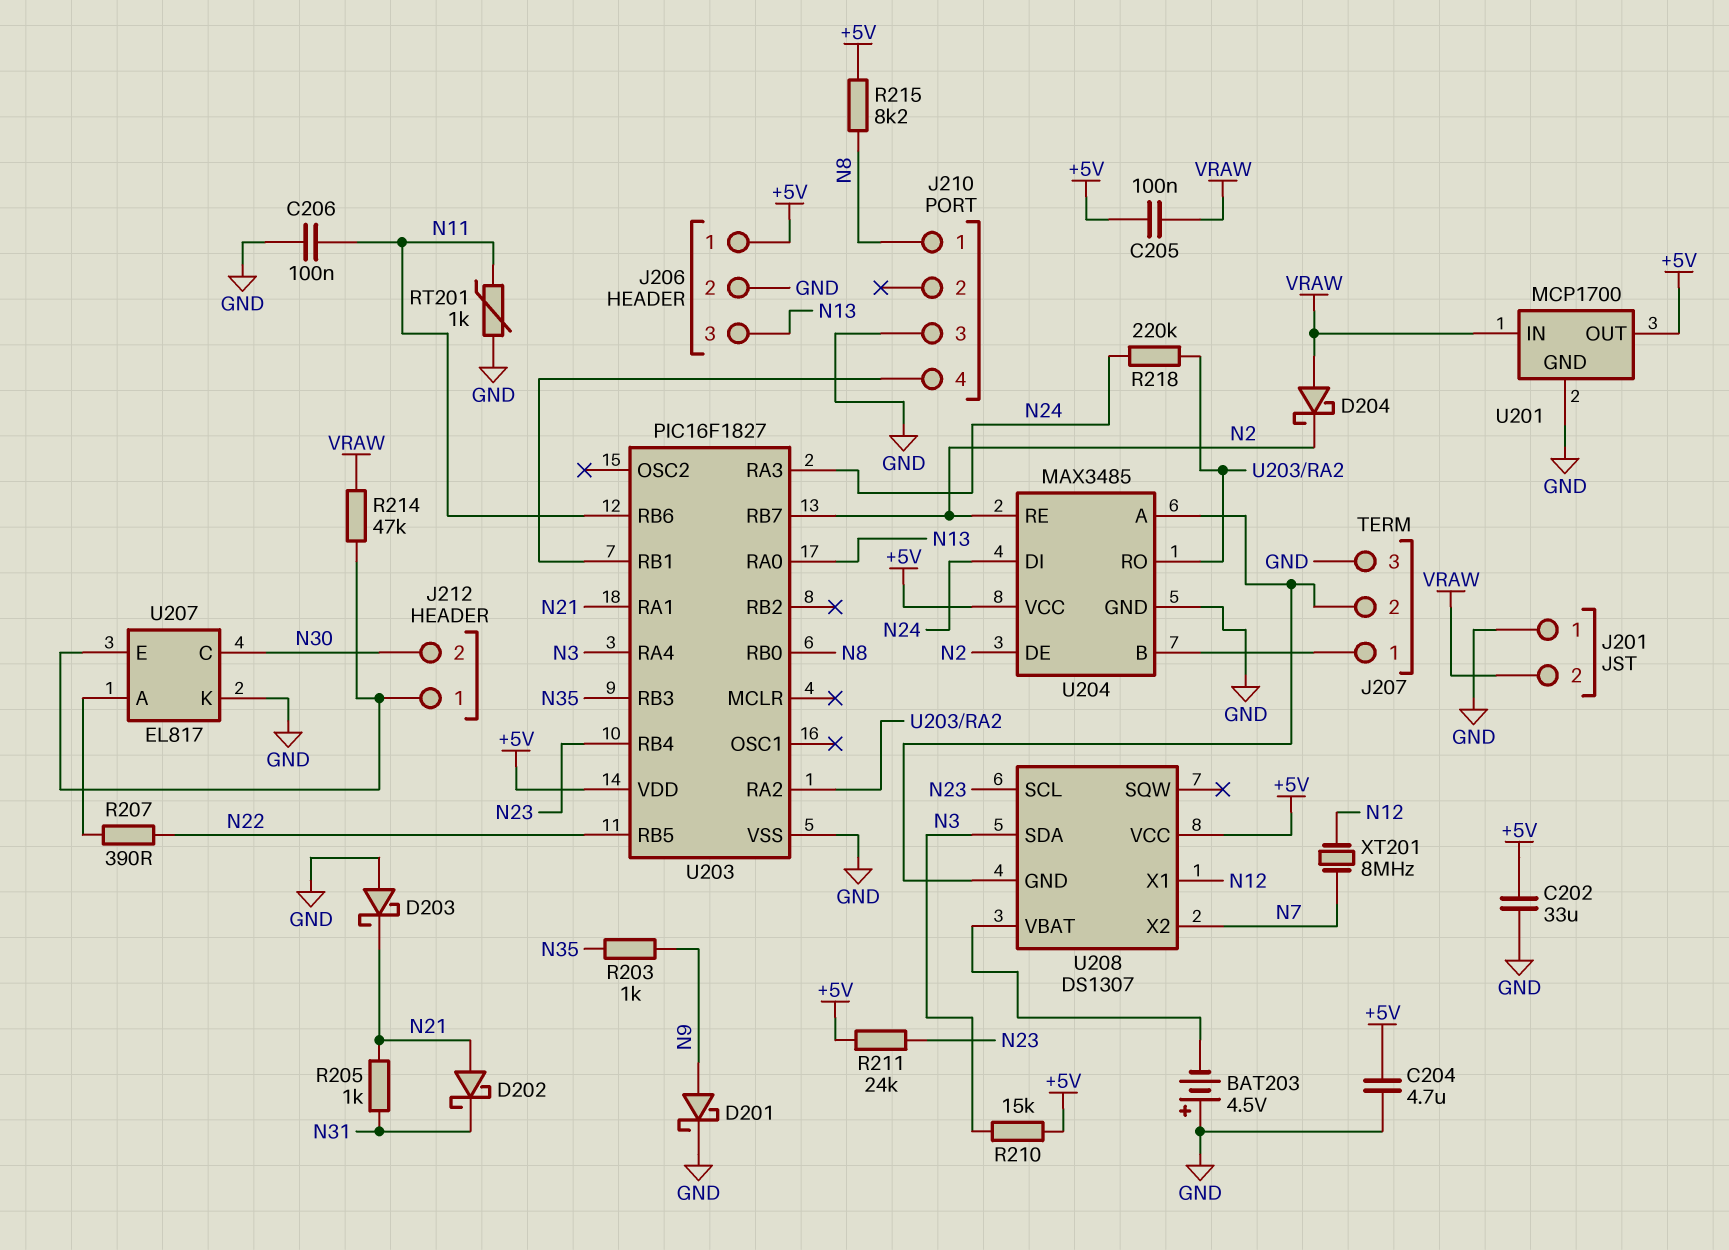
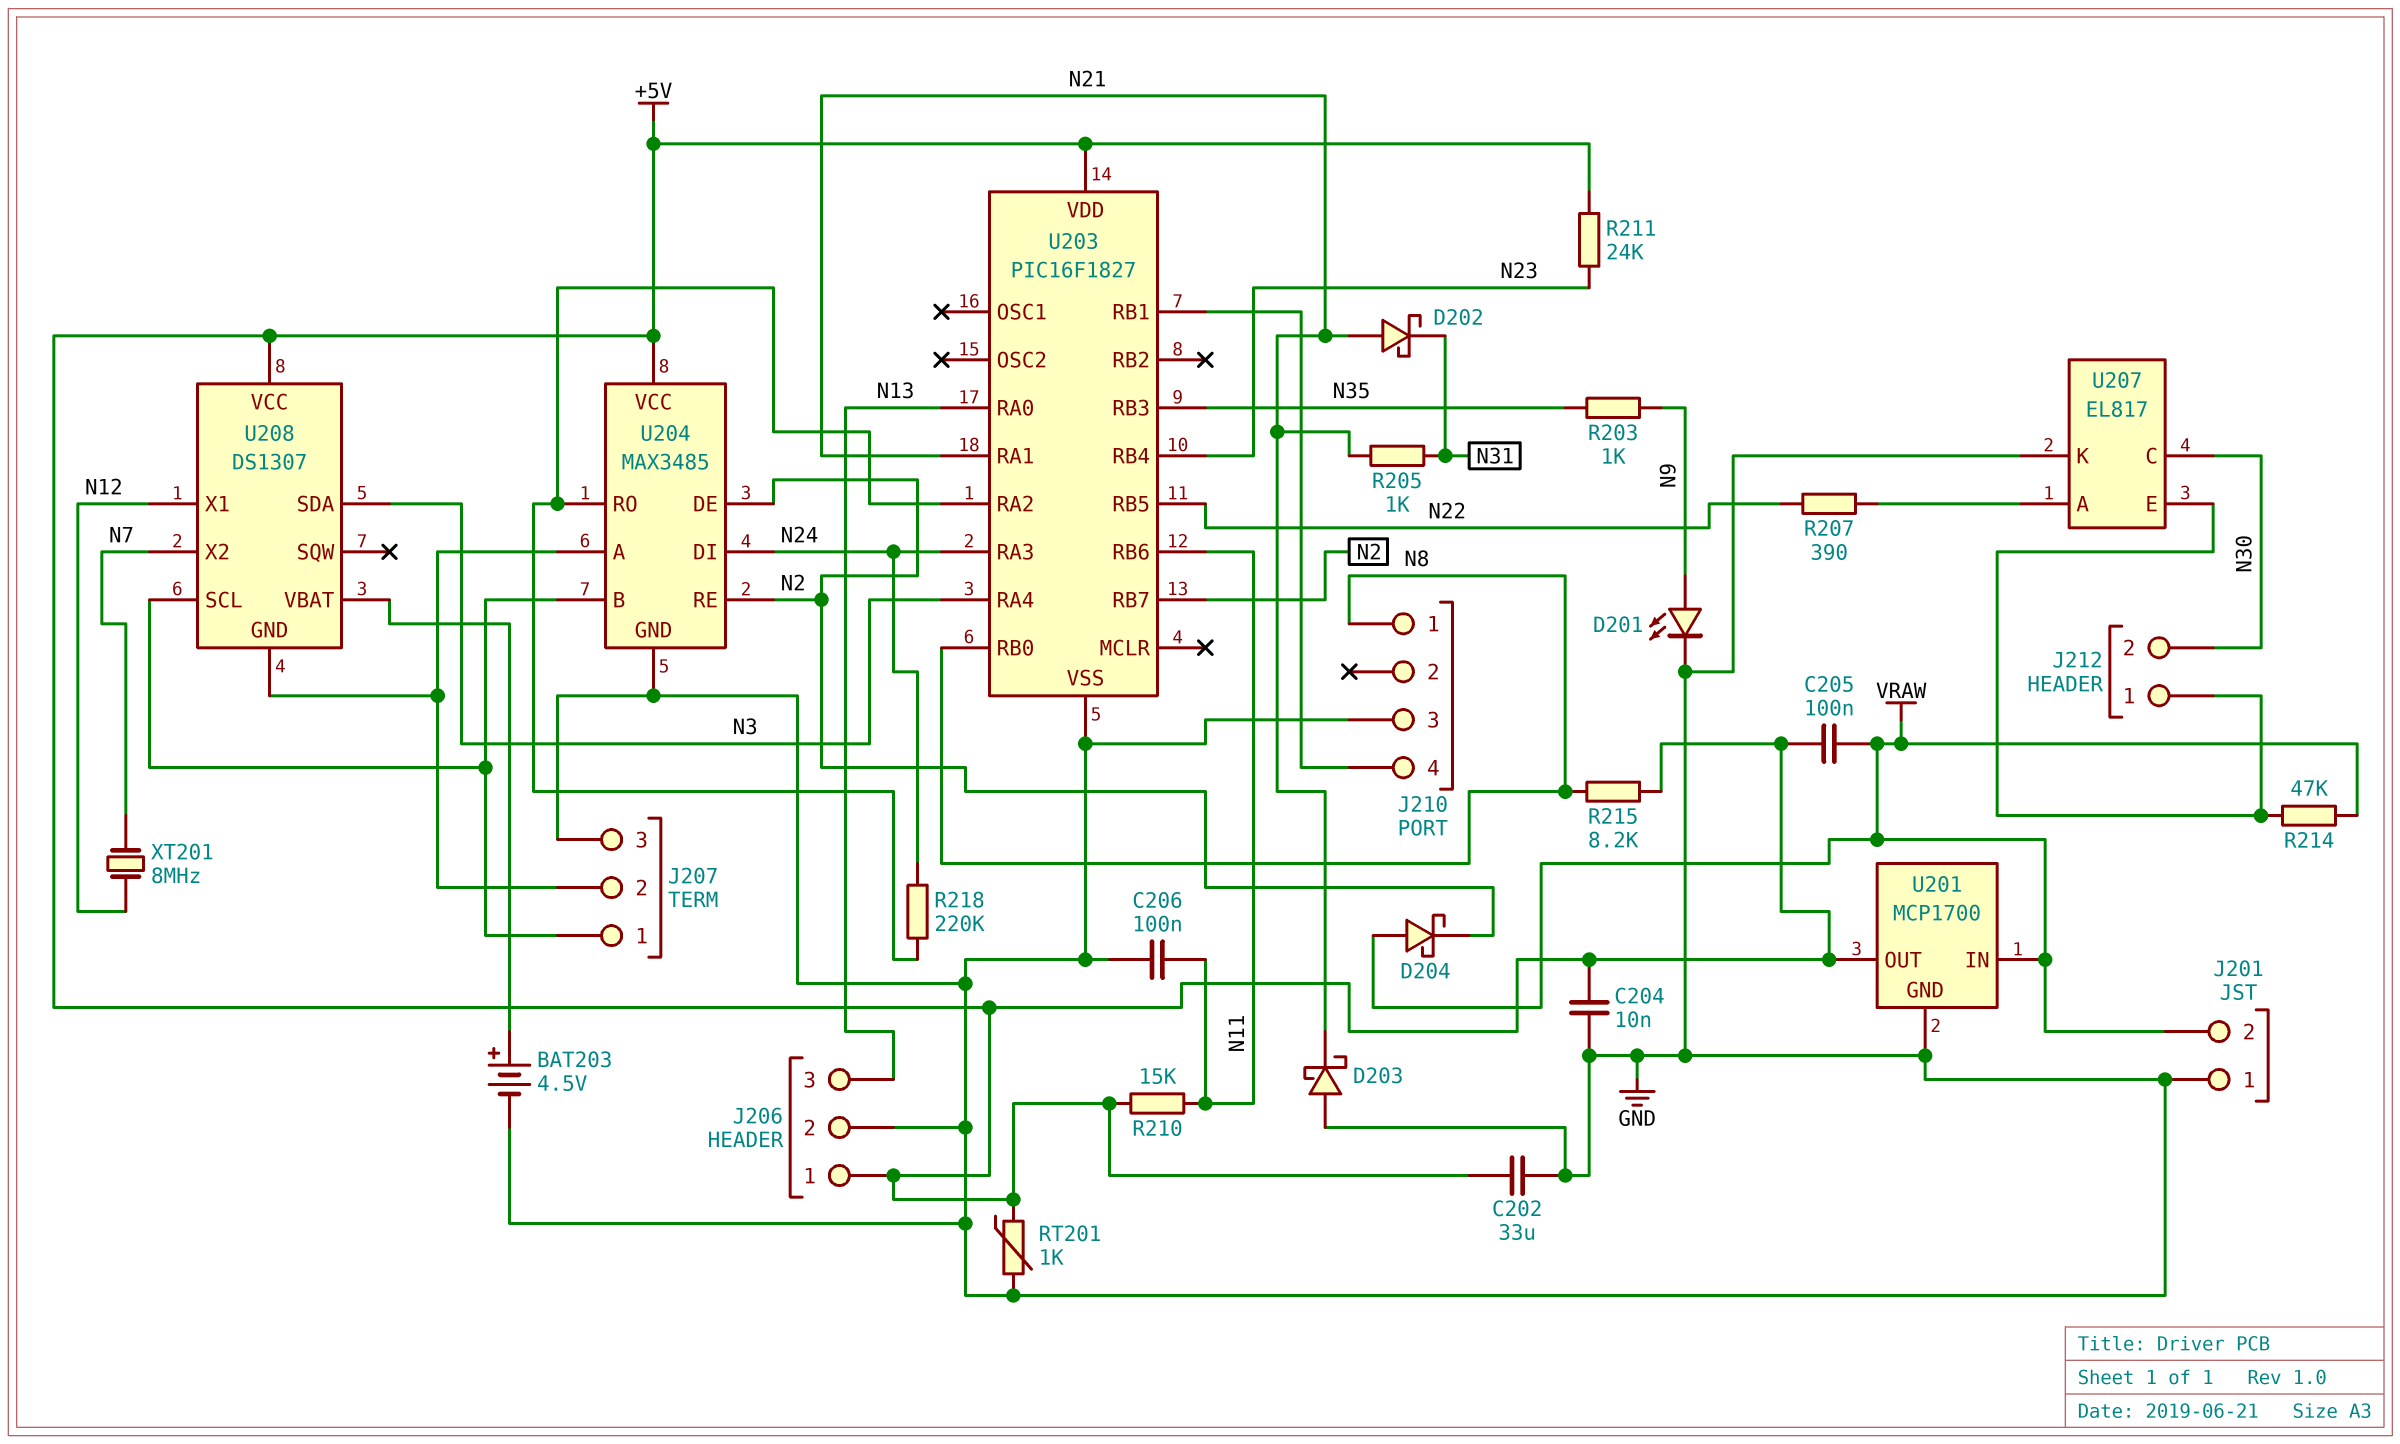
BAT203: 4.5V (plus GND, minus U208/VBAT) -> 4.5V (plus U208/VBAT, minus GND)
C204: 4.7uF (+5V, GND) -> 10nF (+5V, GND)
D201: schottky (A N9, K GND) -> LED (A N9, K GND)
R210: 15k (+5V, N3) -> 15k (+5V, N11)
RT201: 1k (GND, N11) -> 1k (+5V, GND)
U208 pin SCL: N23 -> J207/1

